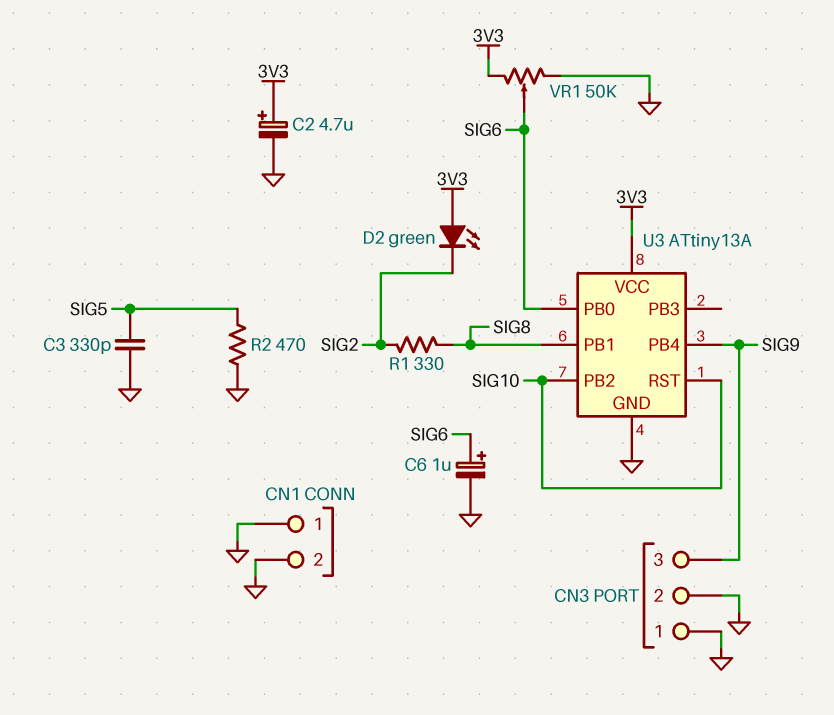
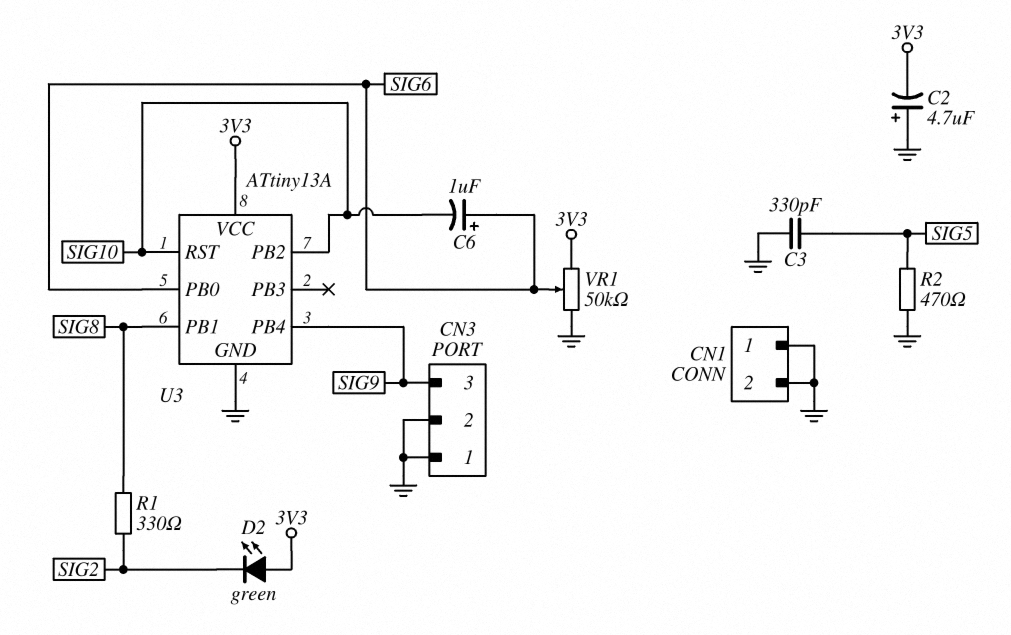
C2: 4.7uF (plus 3V3, minus GND) -> 4.7uF (plus GND, minus 3V3)
C6: 1uF (plus SIG6, minus GND) -> 1uF (plus SIG6, minus SIG10)

